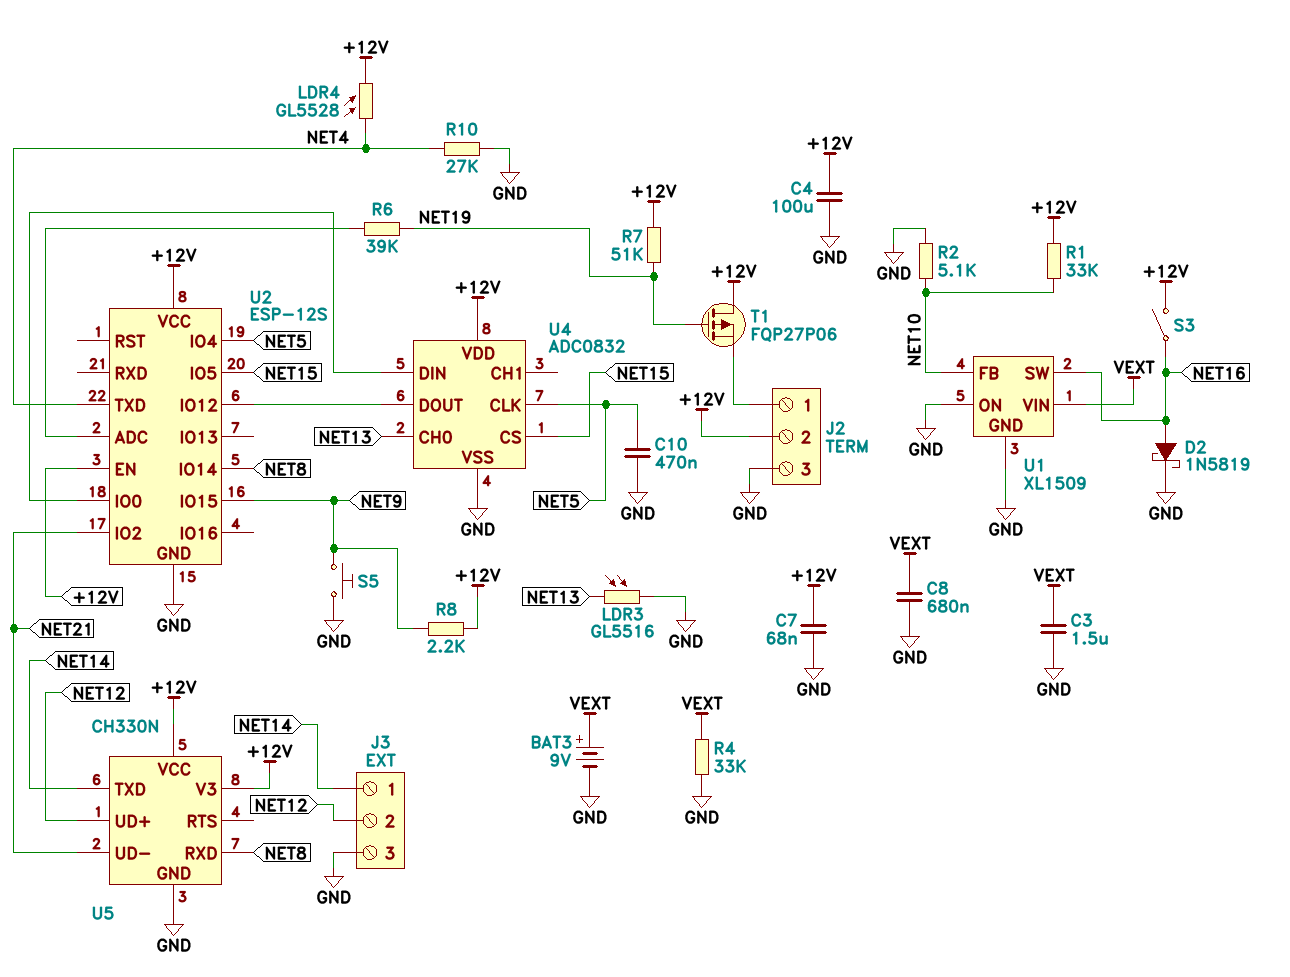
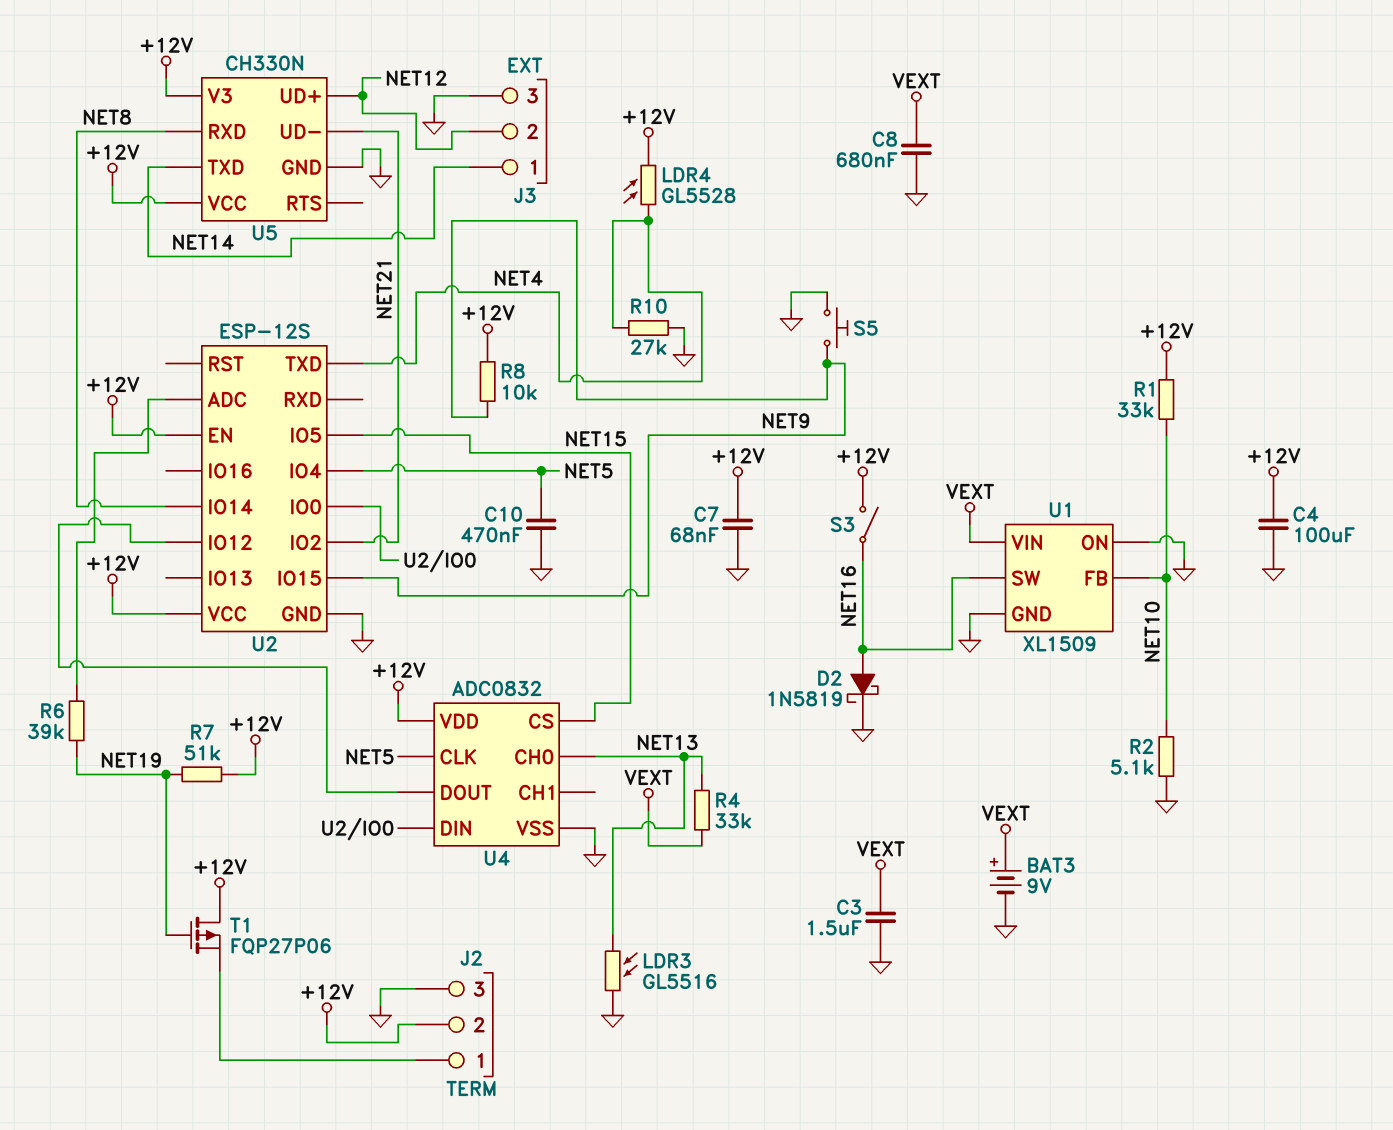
R4: 33k (GND, VEXT) -> 33k (NET13, VEXT)
R8: 2.2k (+12V, NET9) -> 10k (+12V, NET9)

